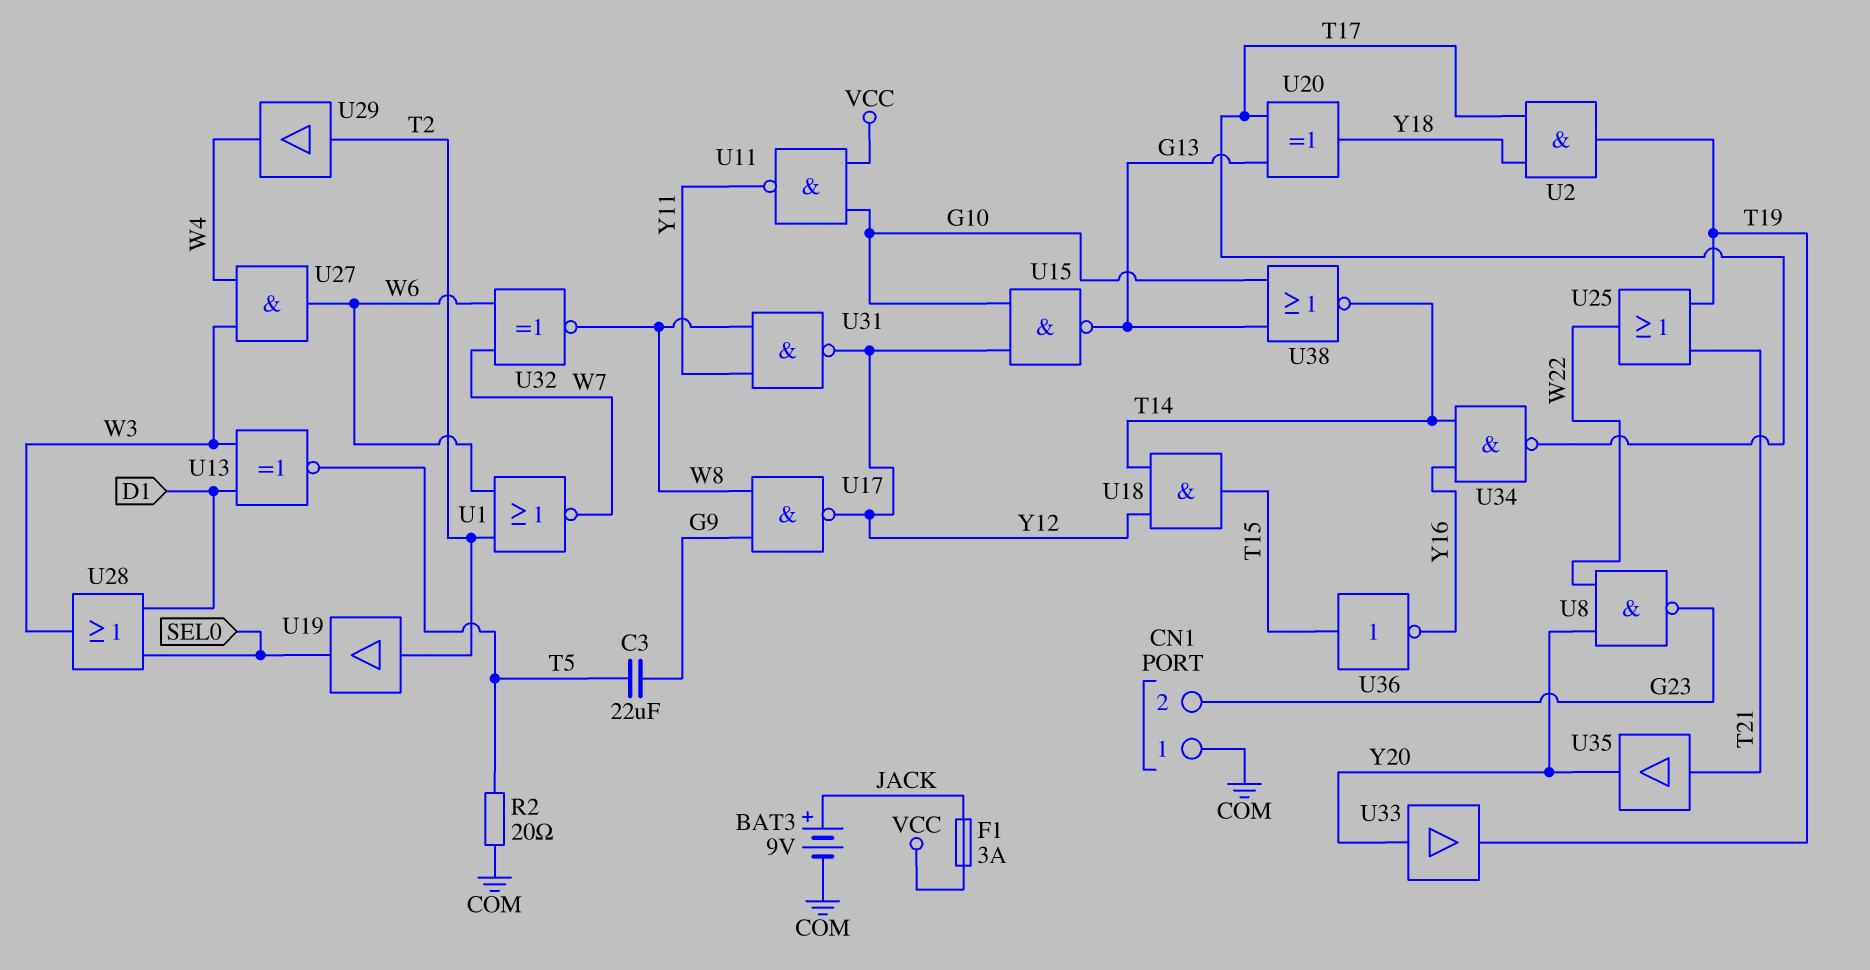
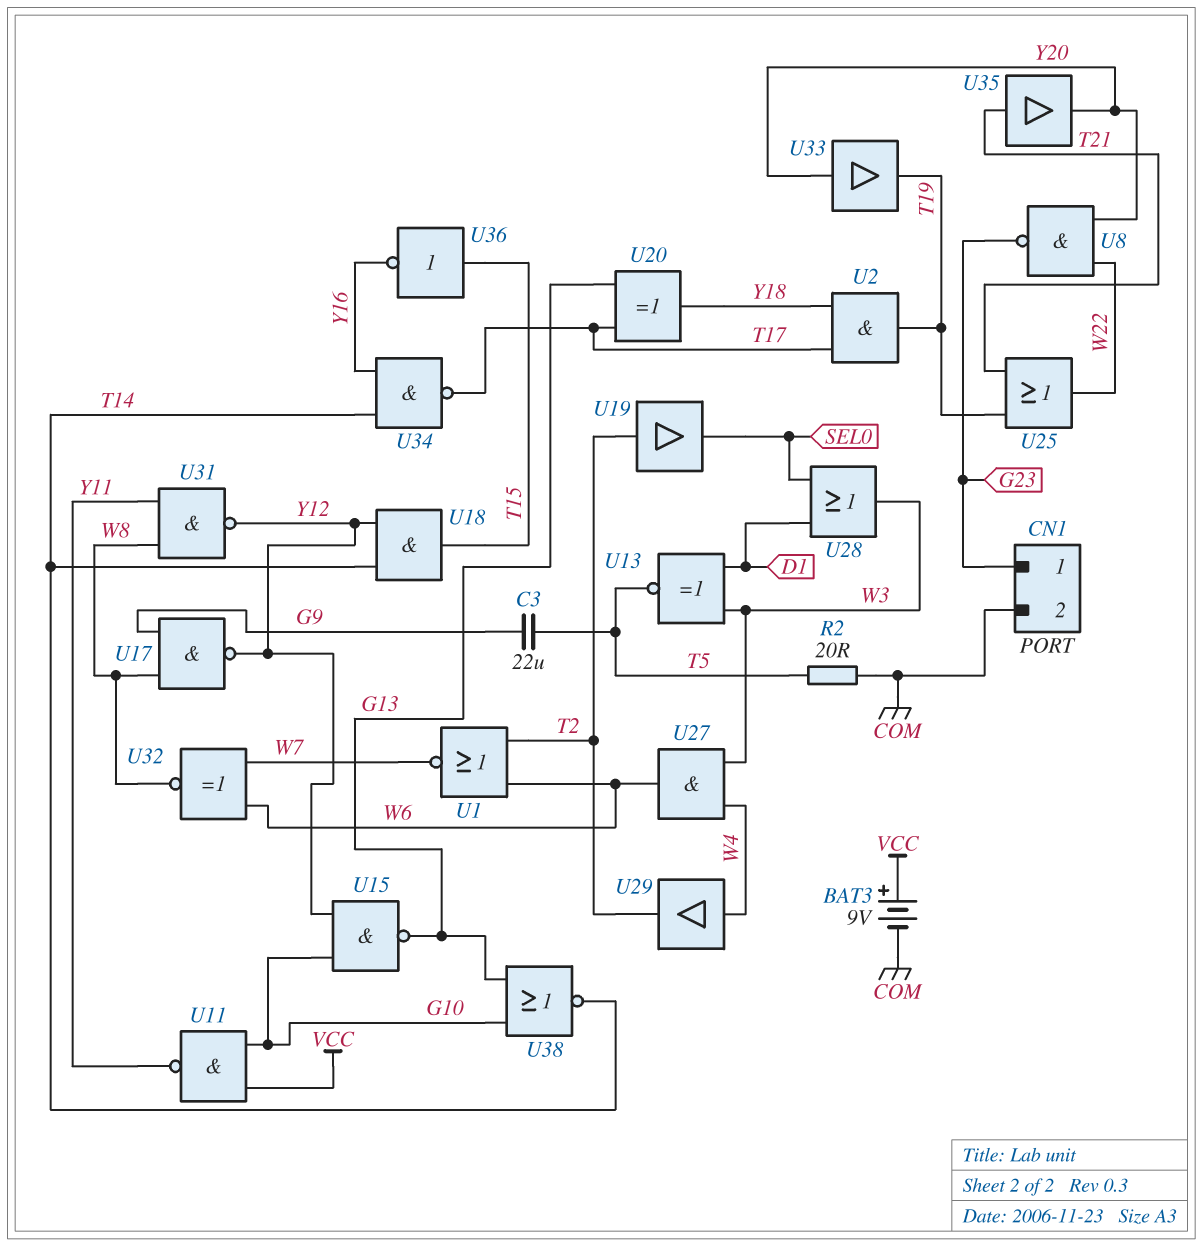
BAT3: 9V (plus JACK, minus COM) -> 9V (plus VCC, minus COM)
CN1 pin 1: COM -> G23
CN1 pin 2: G23 -> COM
F1: 3A (JACK, VCC) -> none
U29: buffer (in T2, out W4) -> buffer (in W4, out T2)

